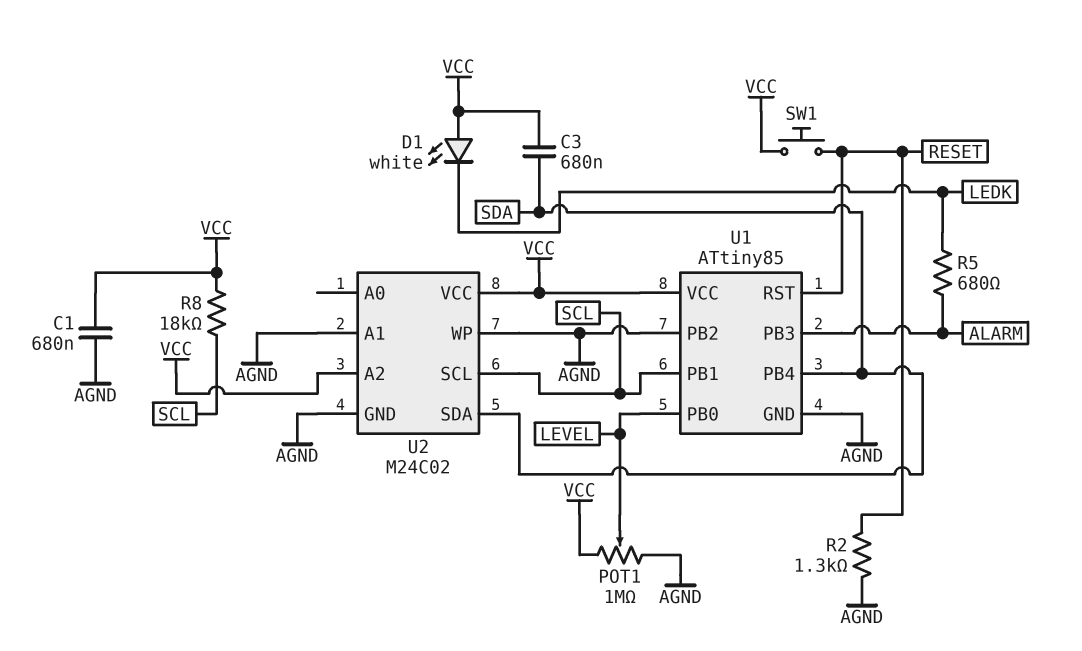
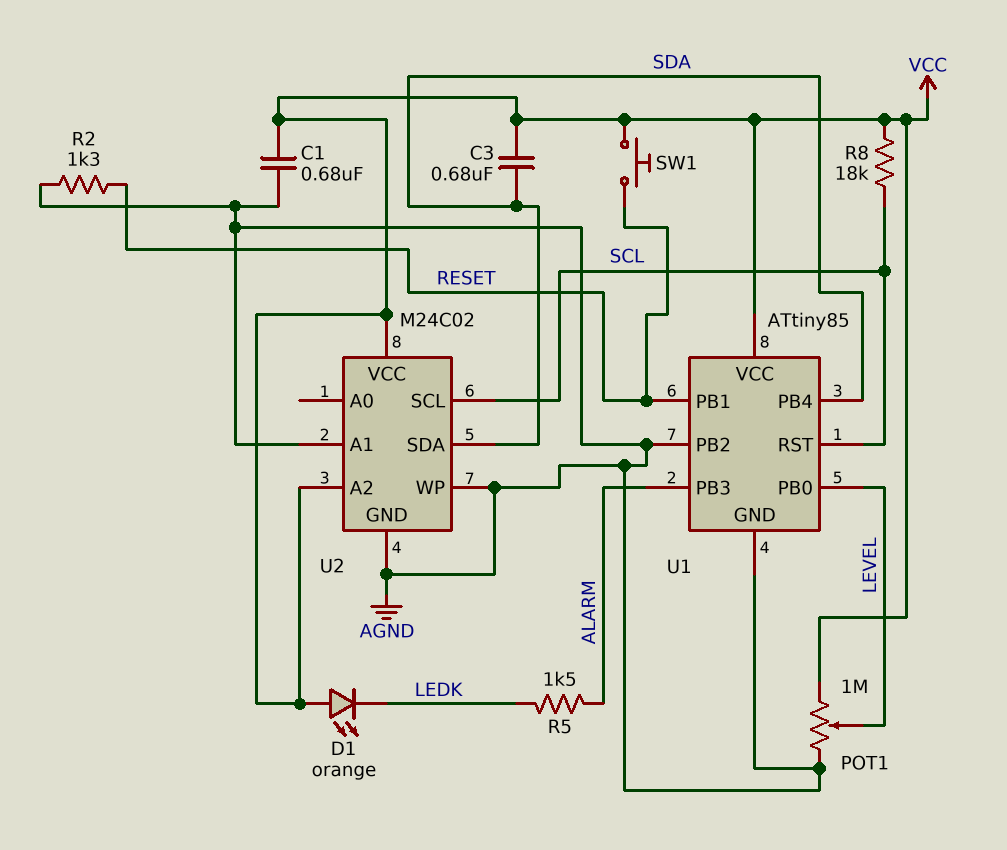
D1: LED white (A VCC, K LEDK) -> LED orange (A VCC, K LEDK)
R5: 680 (ALARM, LEDK) -> 1.5k (ALARM, LEDK)
U1 pin PB1: SCL -> RESET
U1 pin RST: RESET -> SCL

